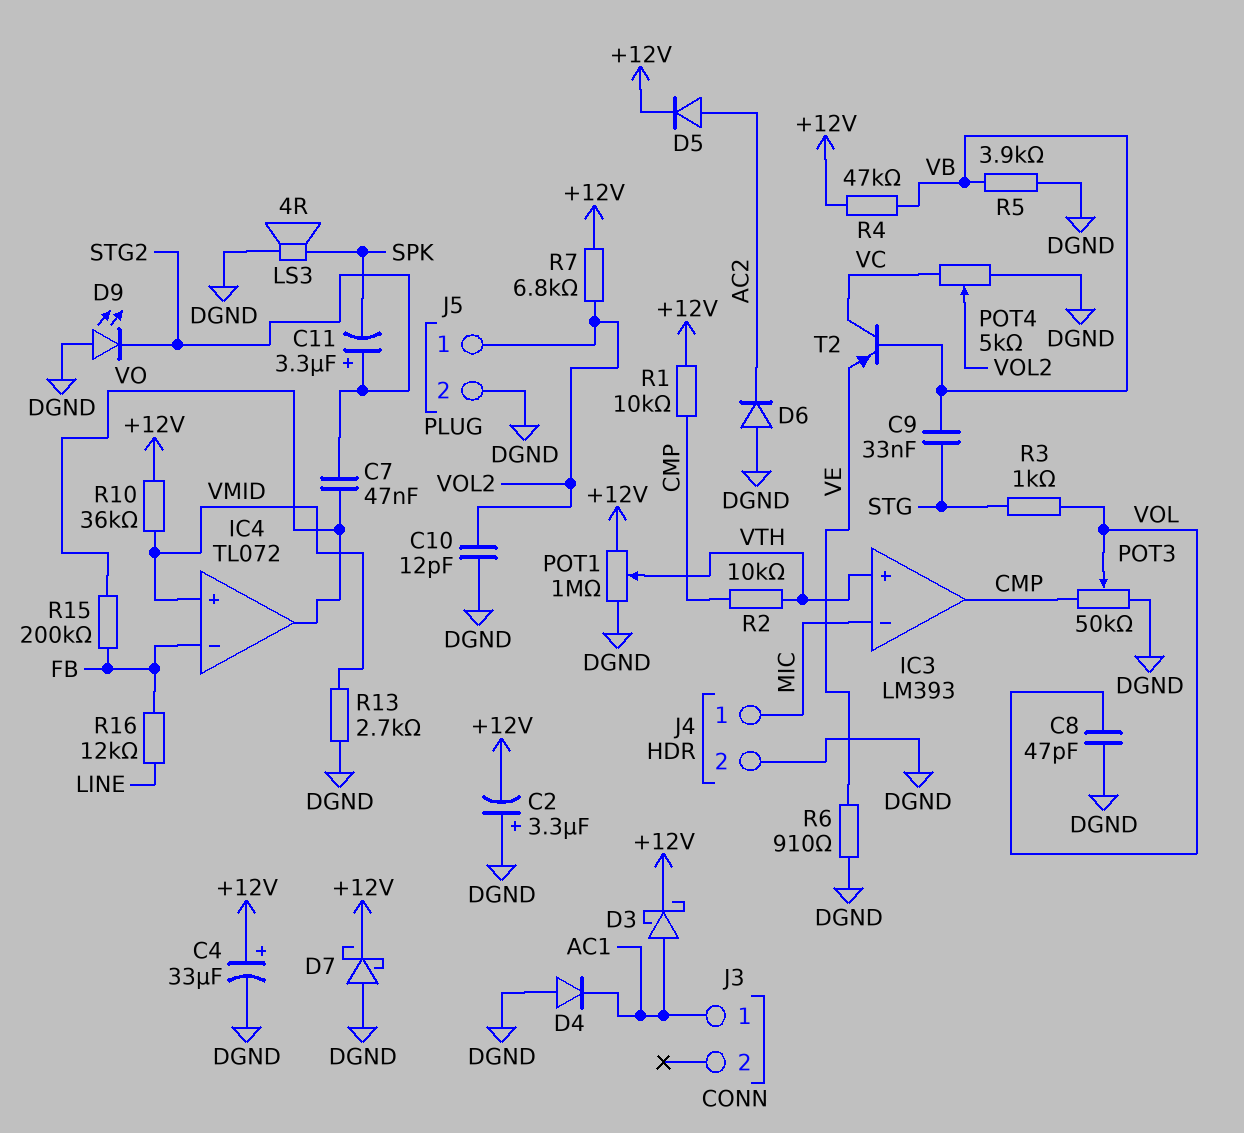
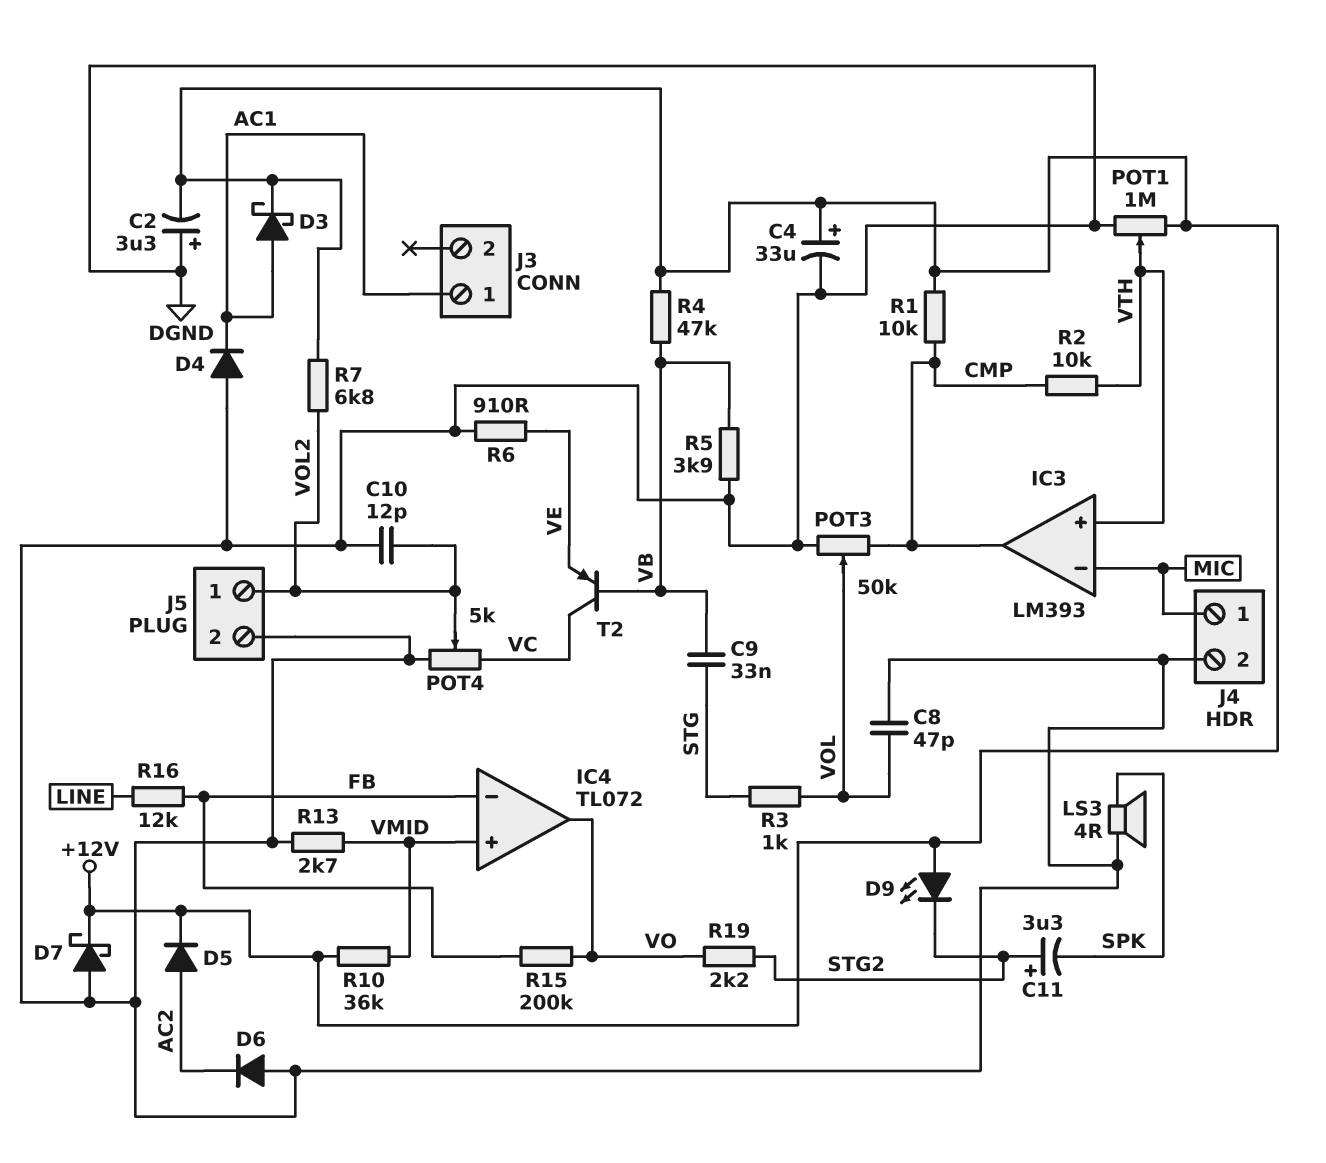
C7: 47nF (STG2, VO) -> none
D9: LED (A DGND, K STG2) -> LED (A +12V, K STG2)
R19: none -> 2.2k (STG2, VO)

